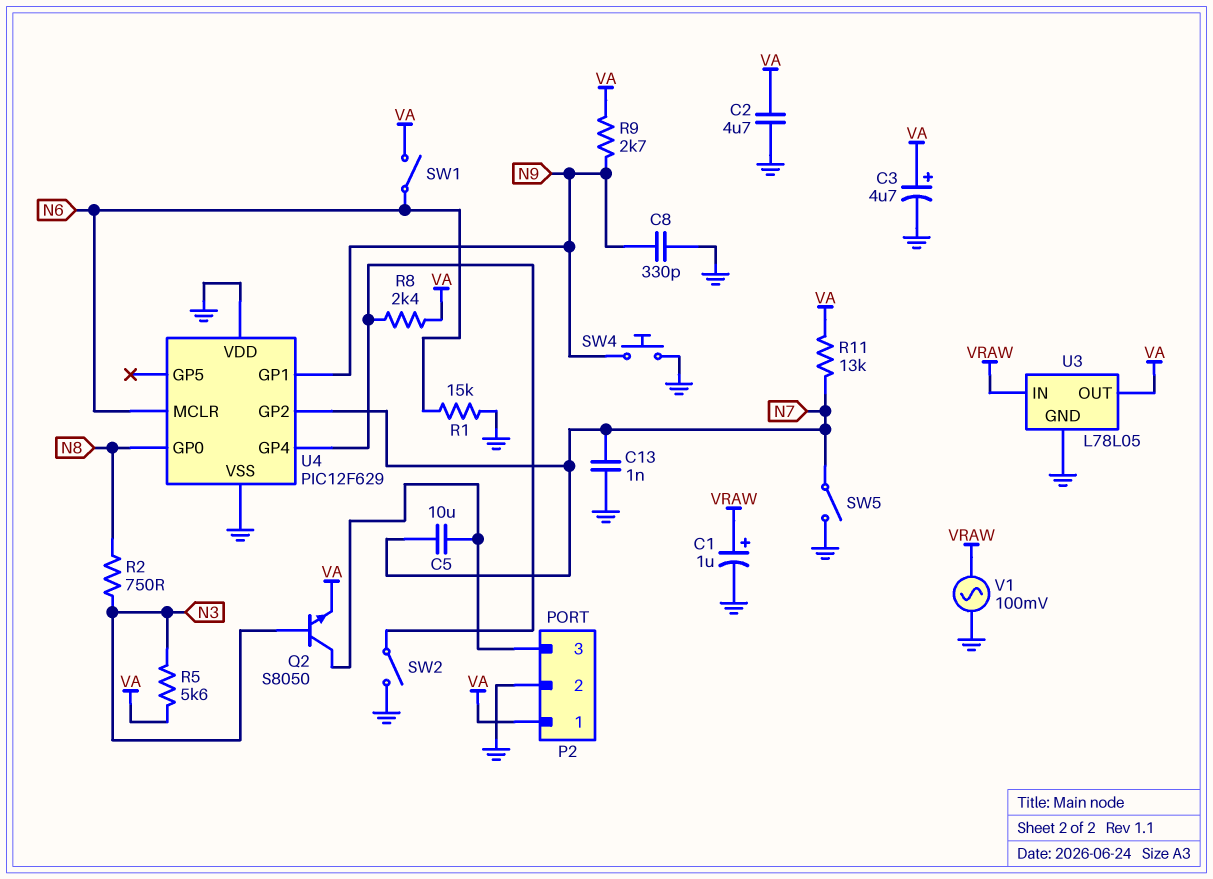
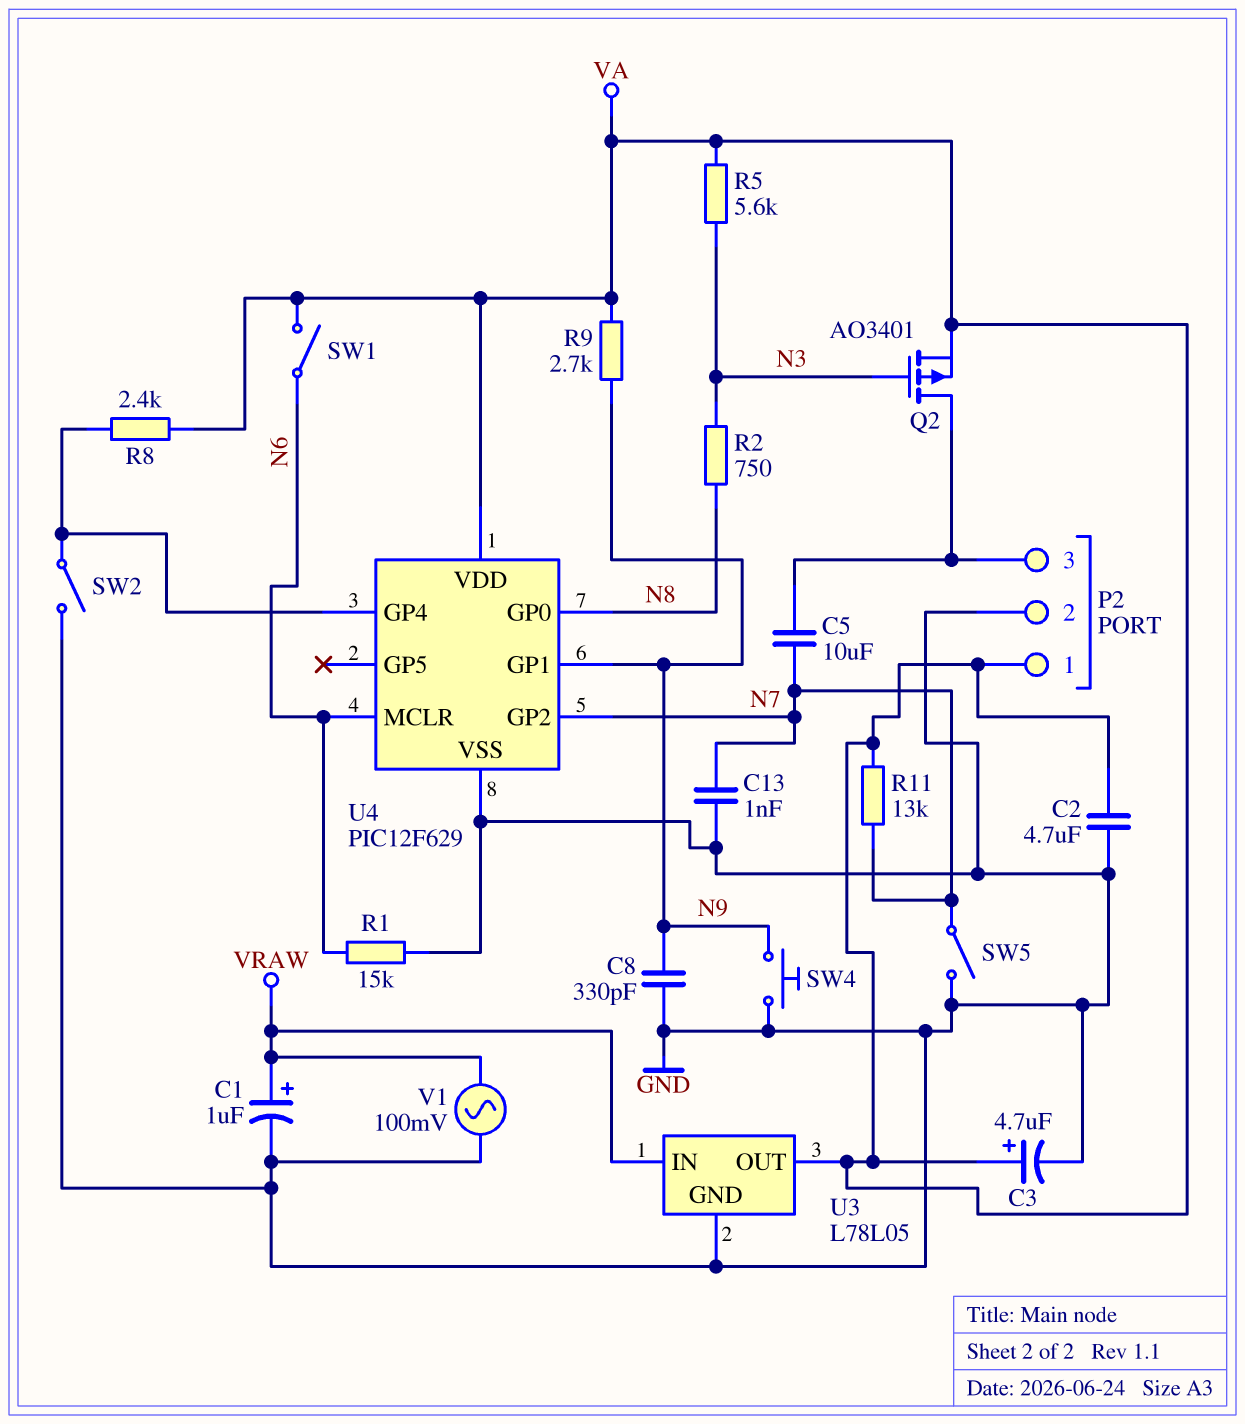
Q2: NPN S8050 (B N3, C P2/3, E VA) -> PMOS AO3401 (G N3, D P2/3, S VA)
U4 pin VDD: GND -> VA

